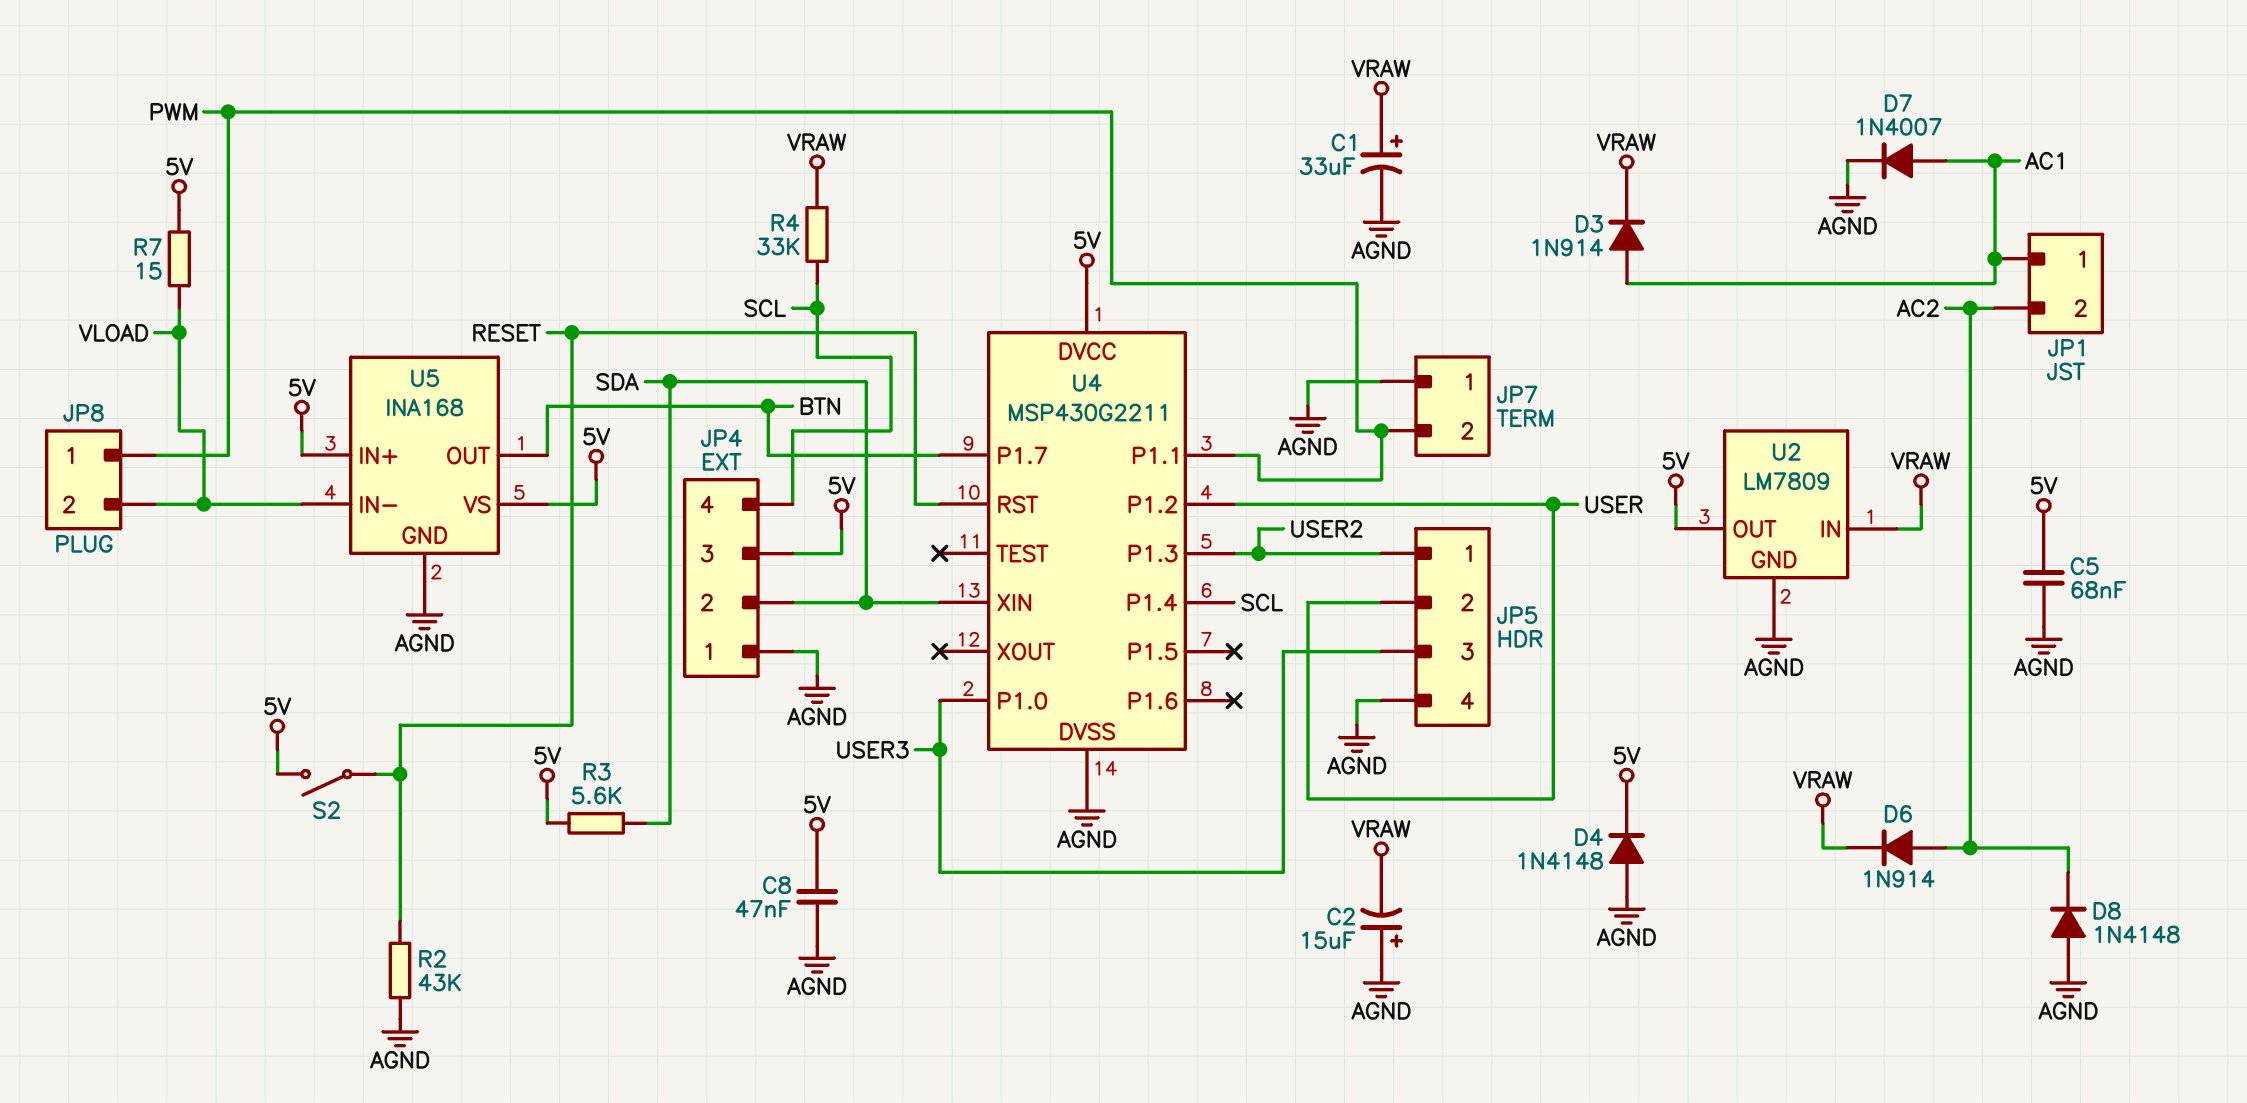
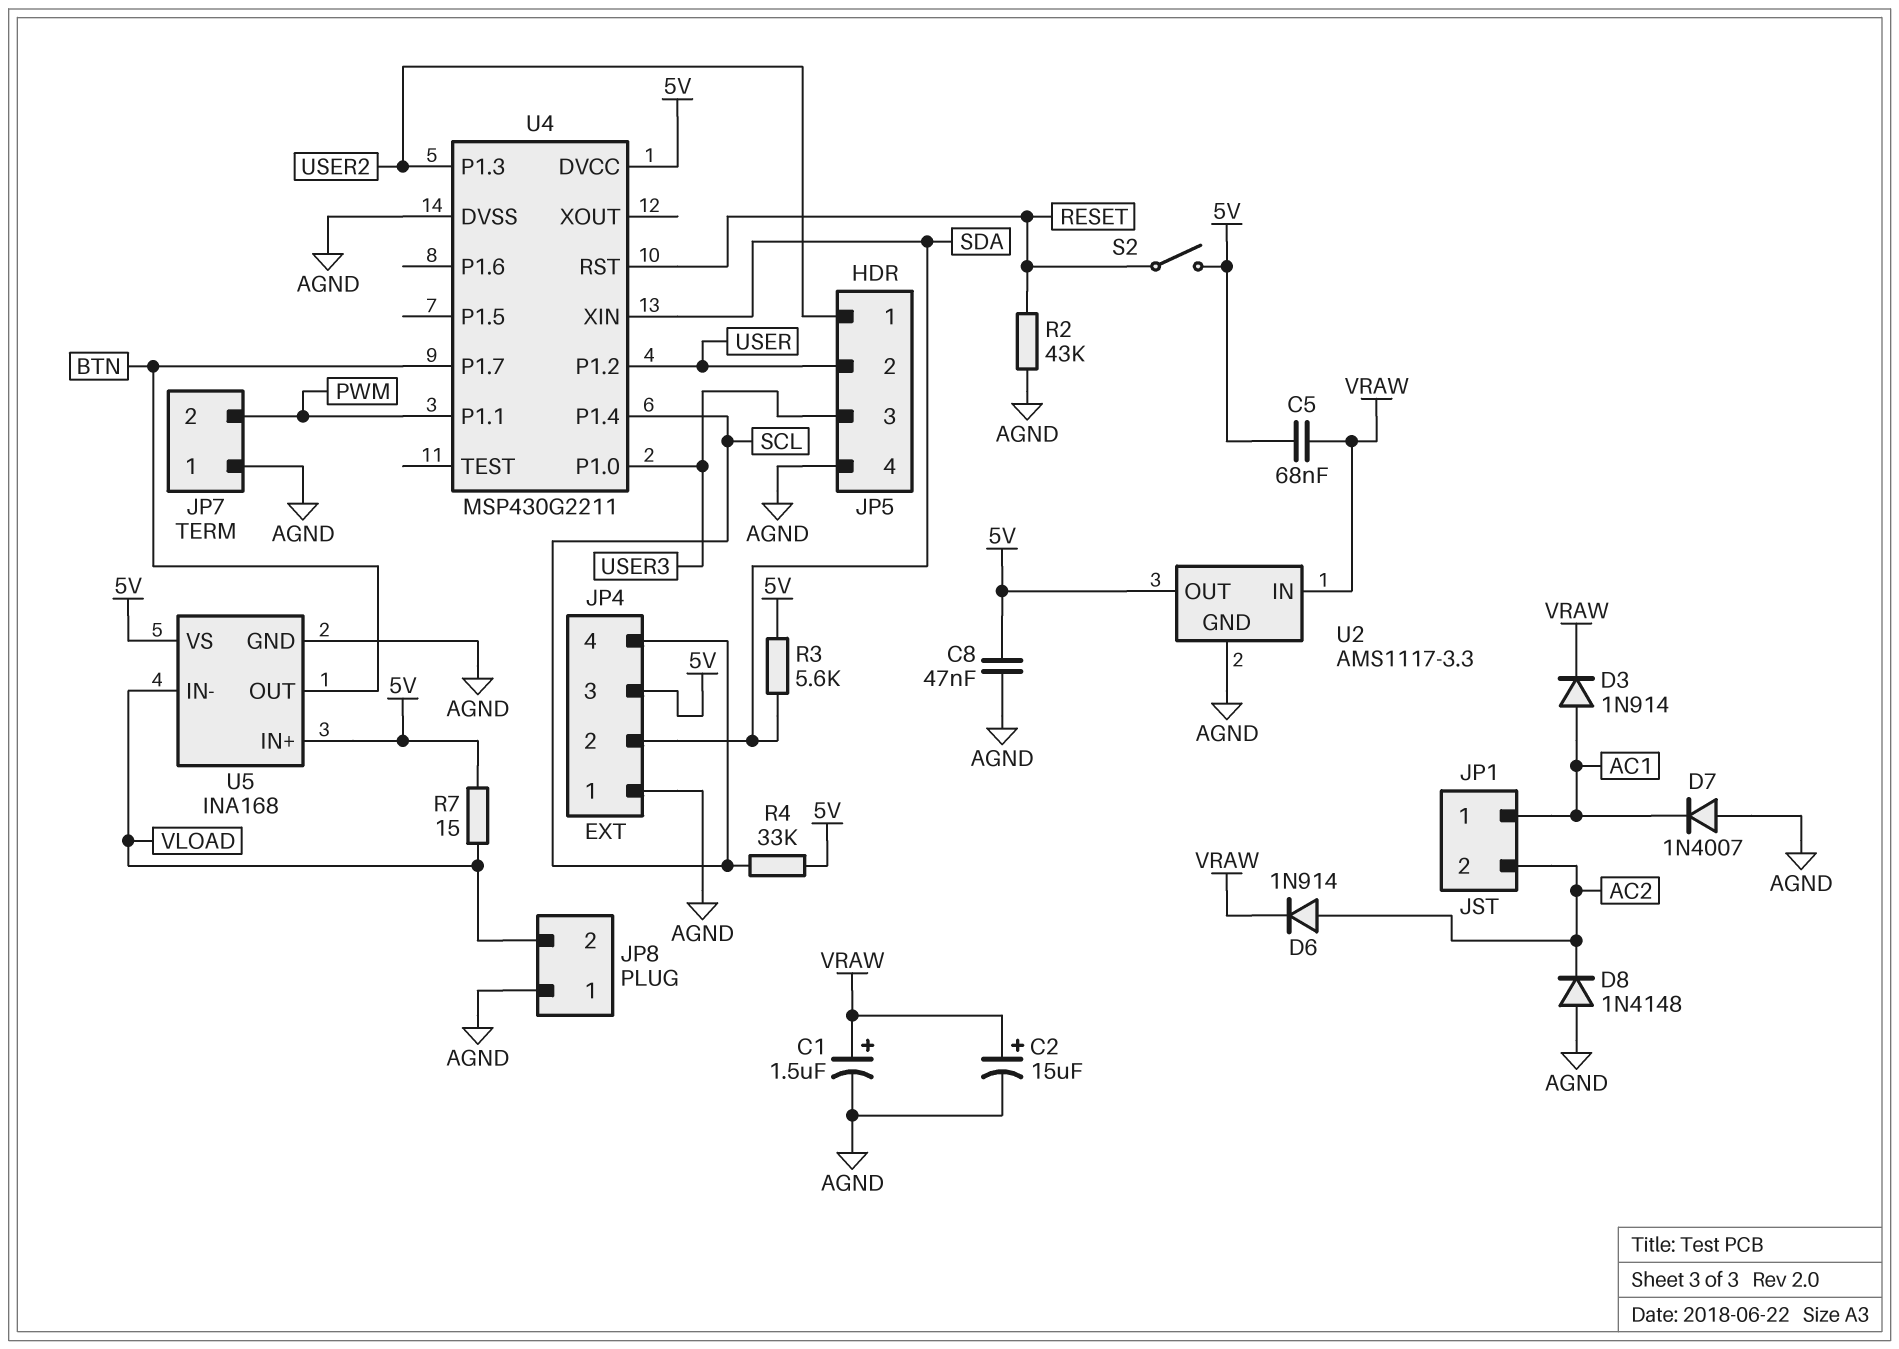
C1: 33uF (plus VRAW, minus AGND) -> 1.5uF (plus VRAW, minus AGND)
C2: 15uF (plus AGND, minus VRAW) -> 15uF (plus VRAW, minus AGND)
C5: 68nF (5V, AGND) -> 68nF (5V, VRAW)
D4: diode 1N4148 (A AGND, K 5V) -> none
D7: diode 1N4007 (A AC1, K AGND) -> diode 1N4007 (A AGND, K AC1)
JP8 pin 1: PWM -> AGND
R4: 33k (SCL, VRAW) -> 33k (5V, SCL)
U2: LM7809 -> AMS1117-3.3

